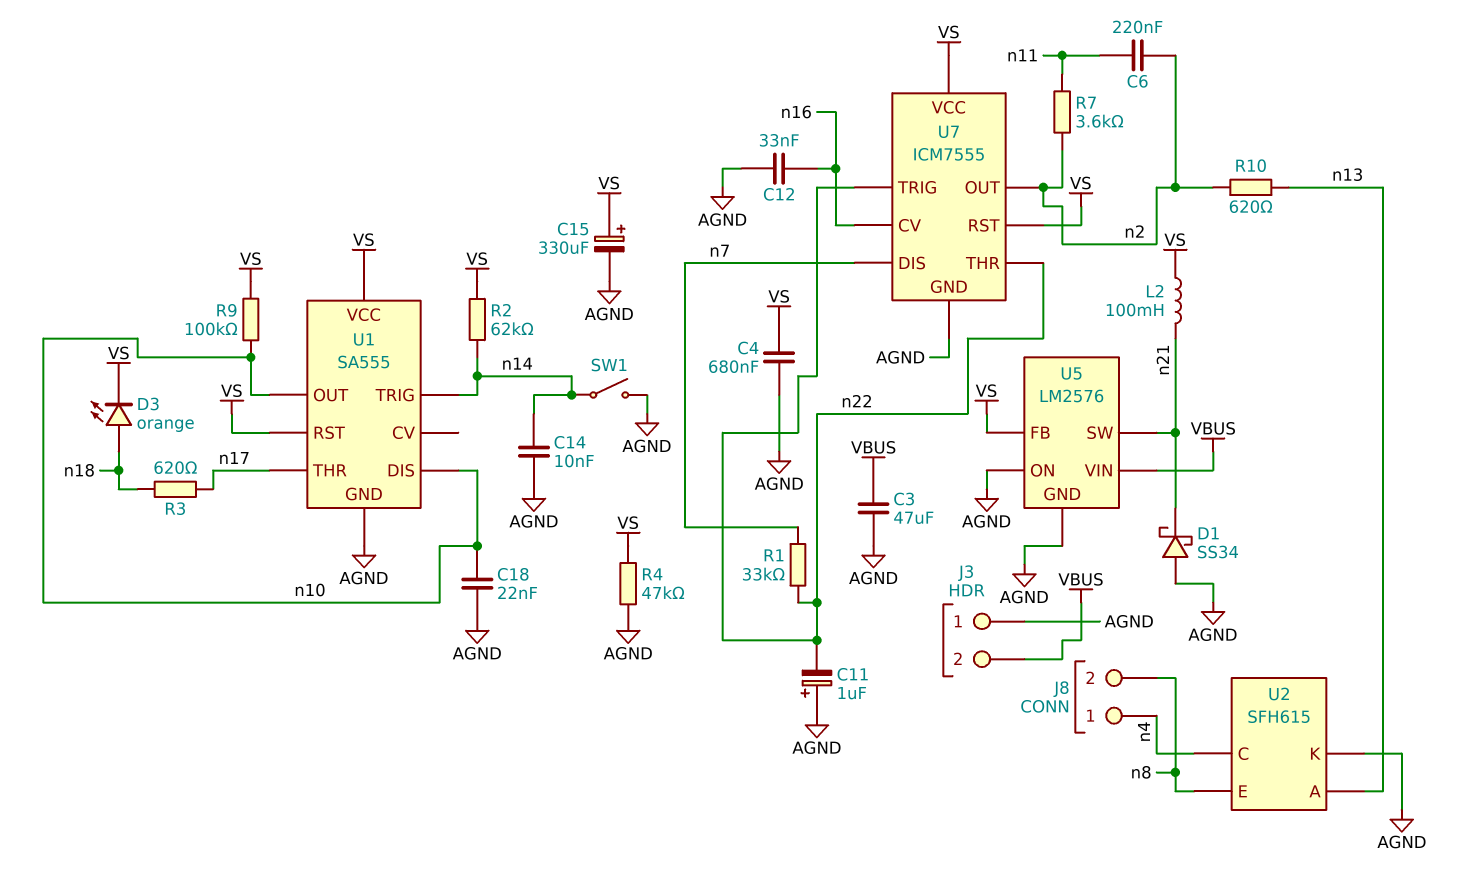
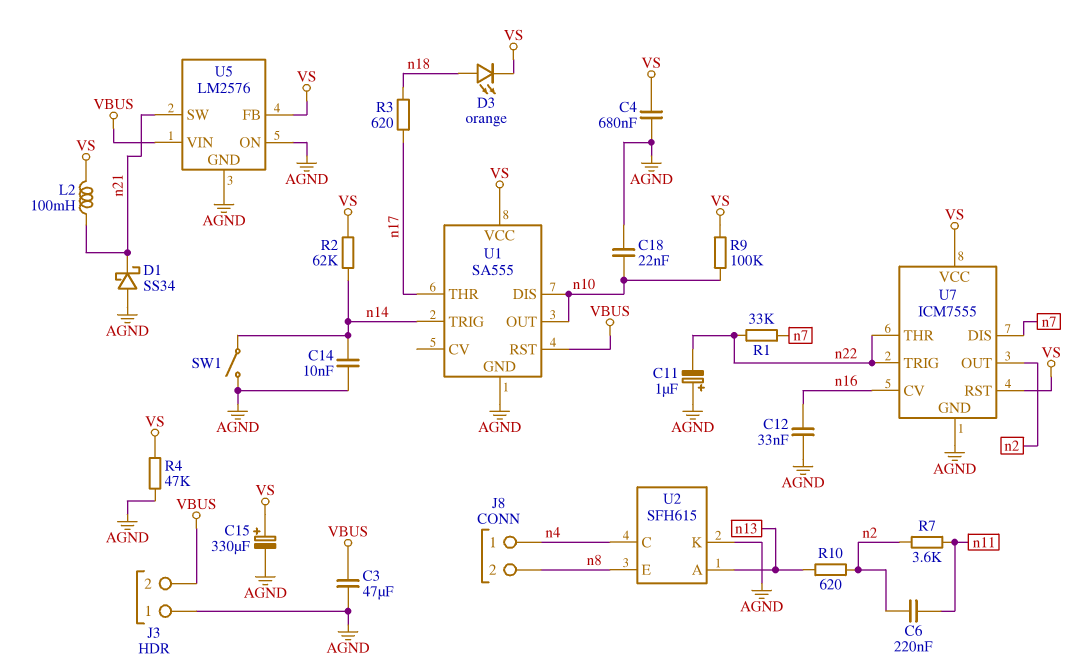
U1 pin RST: VS -> VBUS

